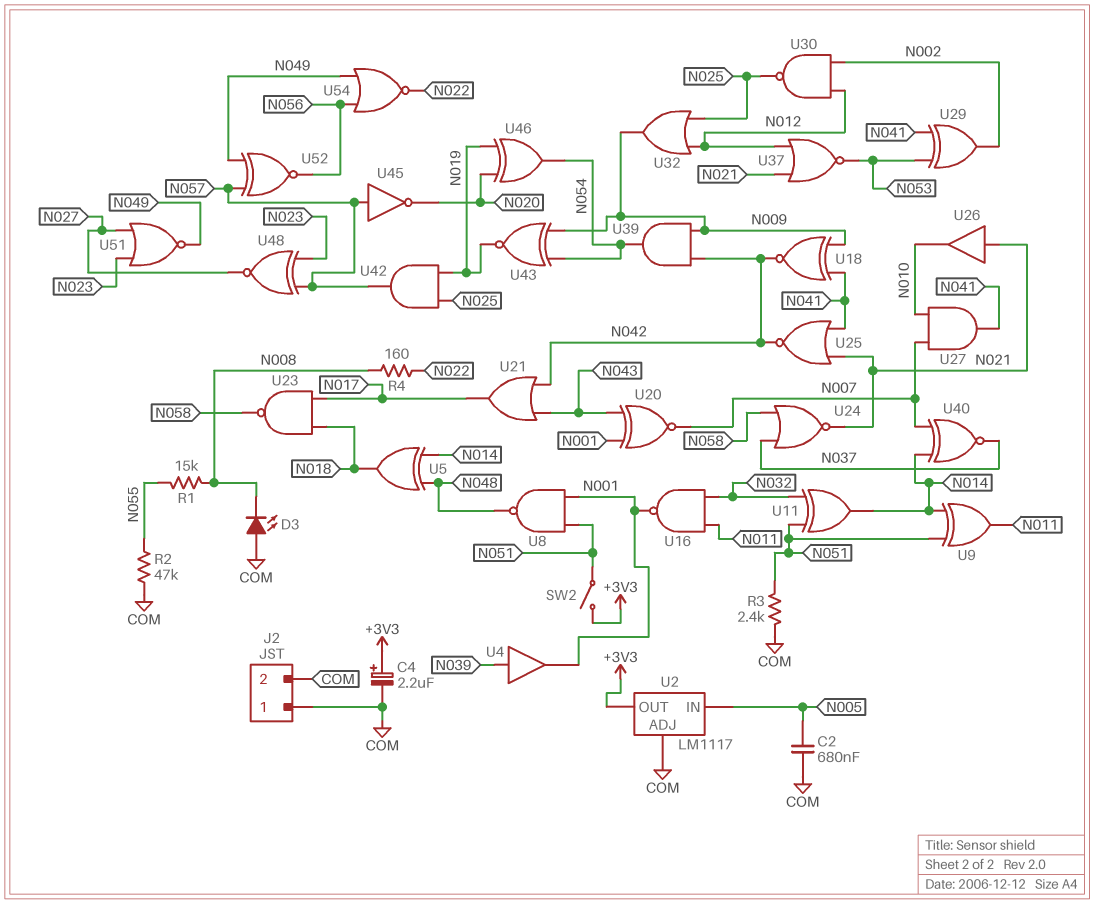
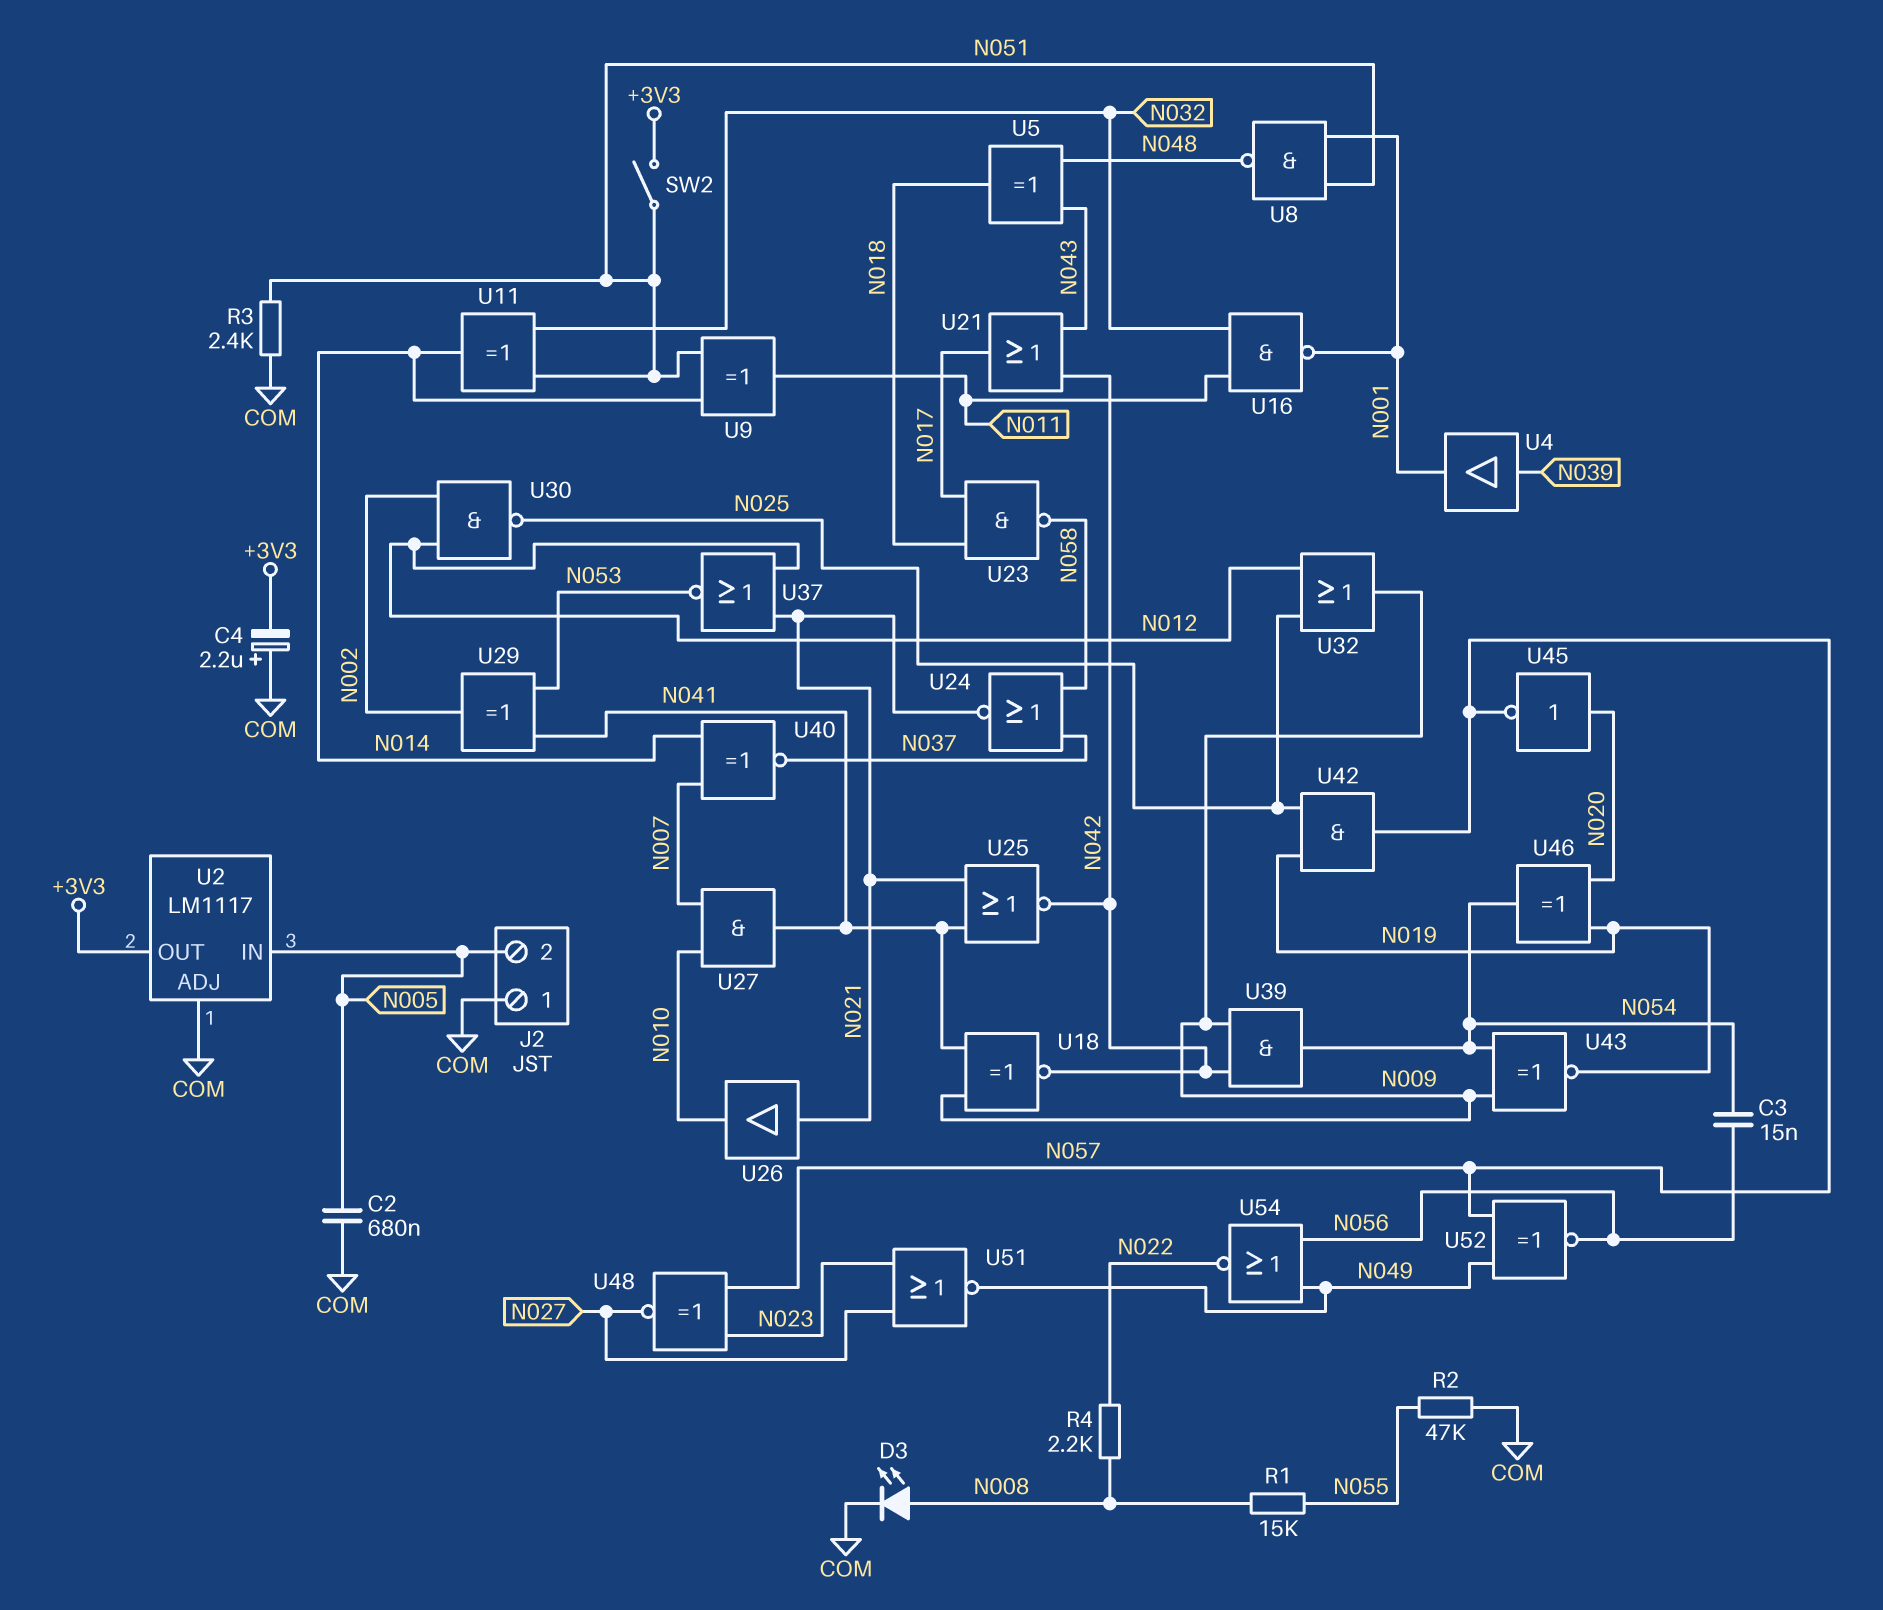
C3: none -> 15nF (N054, N056)
C4: 2.2uF (plus +3V3, minus COM) -> 2.2uF (plus COM, minus +3V3)
D3: LED (A COM, K N008) -> LED (A N008, K COM)
J2 pin 2: COM -> N005
R4: 160 (N008, N022) -> 2.2k (N008, N022)
U5: XOR (in N014, in N048, out N018) -> XOR (in N043, in N048, out N018)
U20: XNOR (in N001, in N043, out N007) -> none
U45: NOT (in N057, out N020) -> NOT (in N020, out N057)

